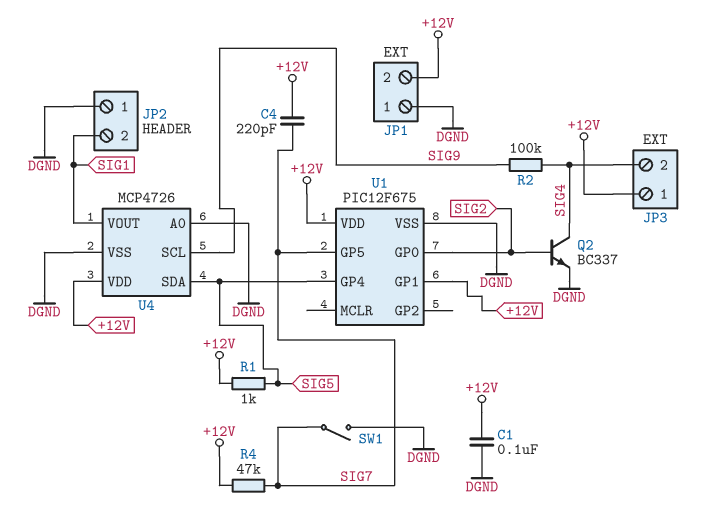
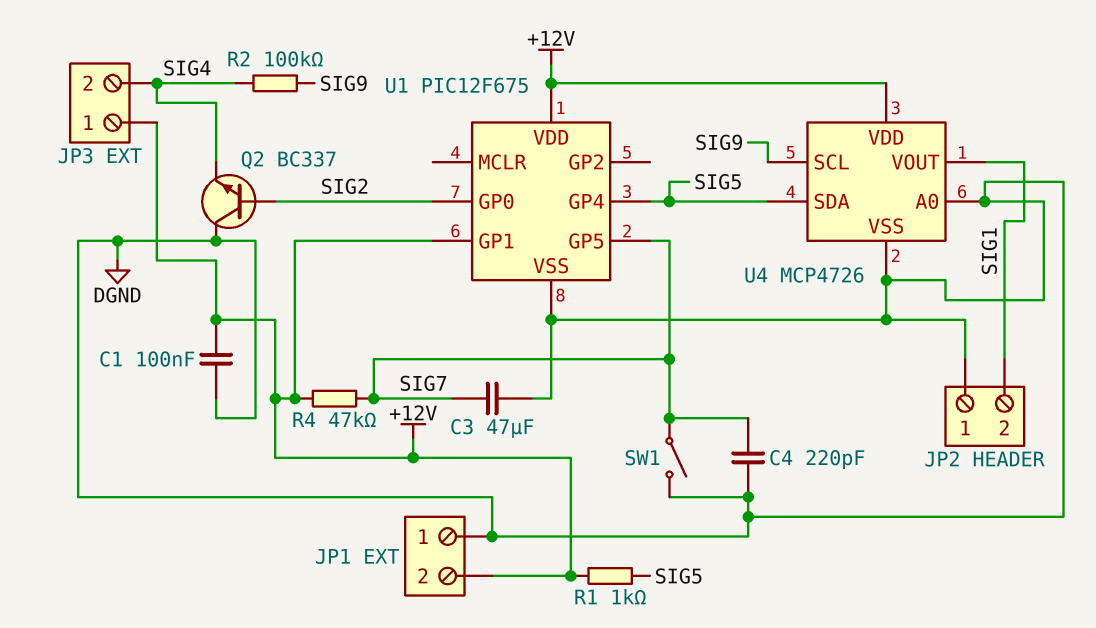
C3: none -> 47uF (DGND, SIG7)
C4: 220pF (+12V, SIG7) -> 220pF (DGND, SIG7)
Q2: NPN BC337 (B SIG2, C SIG4, E DGND) -> NPN BC337 (B SIG2, C DGND, E SIG4)

